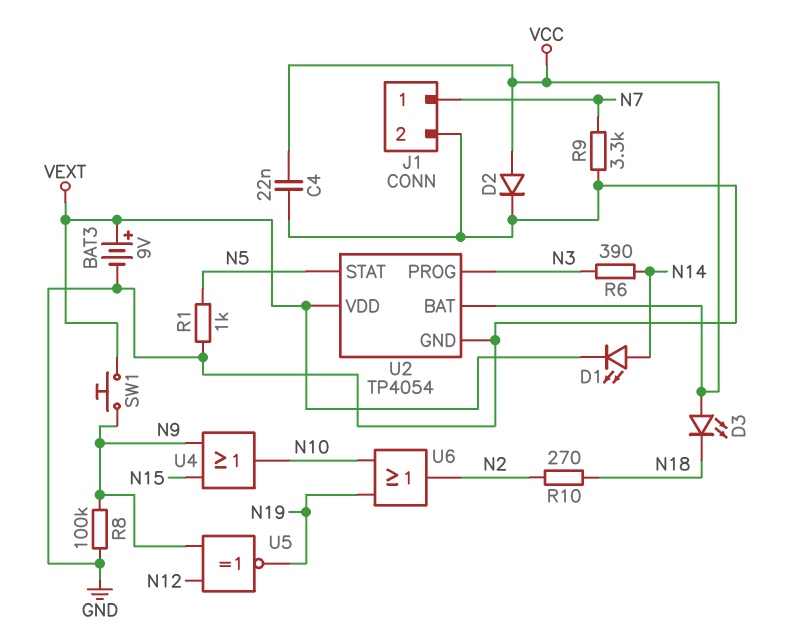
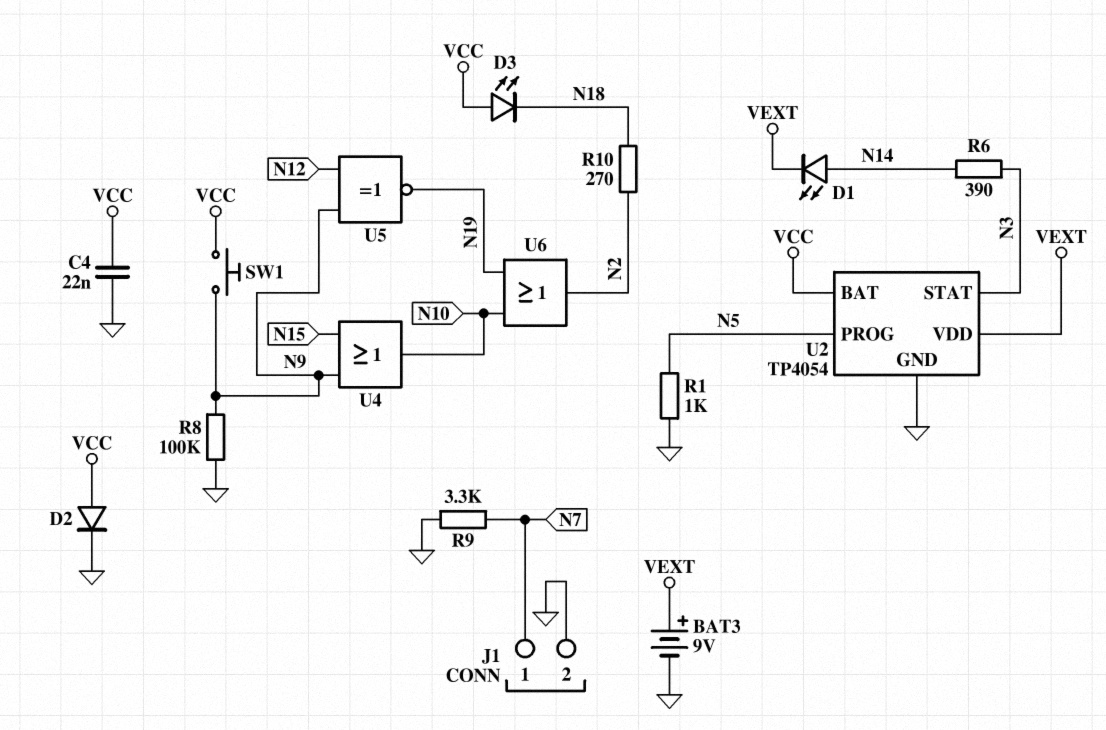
SW1: button (N9, VEXT) -> button (N9, VCC)
U2 pin PROG: N3 -> N5
U2 pin STAT: N5 -> N3

